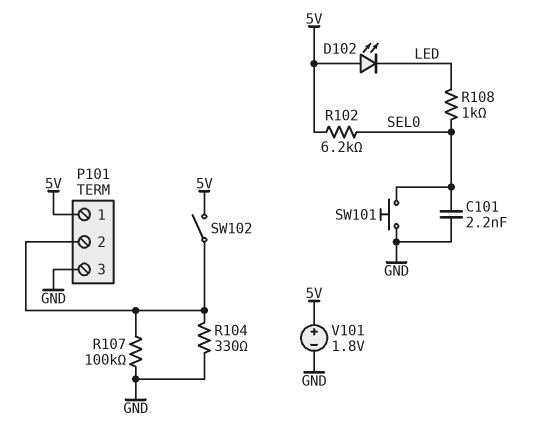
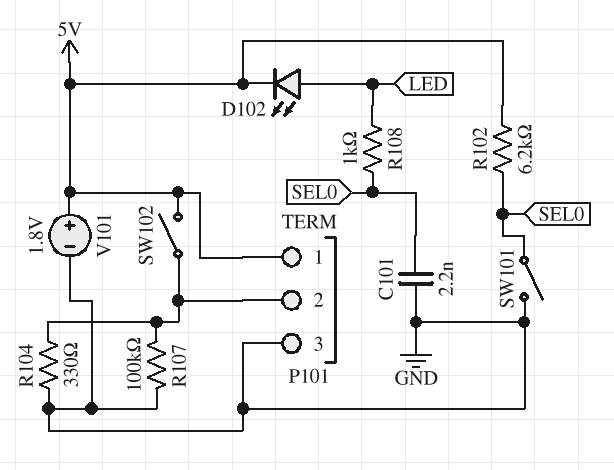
D102: LED (A 5V, K LED) -> LED (A LED, K 5V)
SW101: button (GND, SEL0) -> switch (GND, SEL0)

